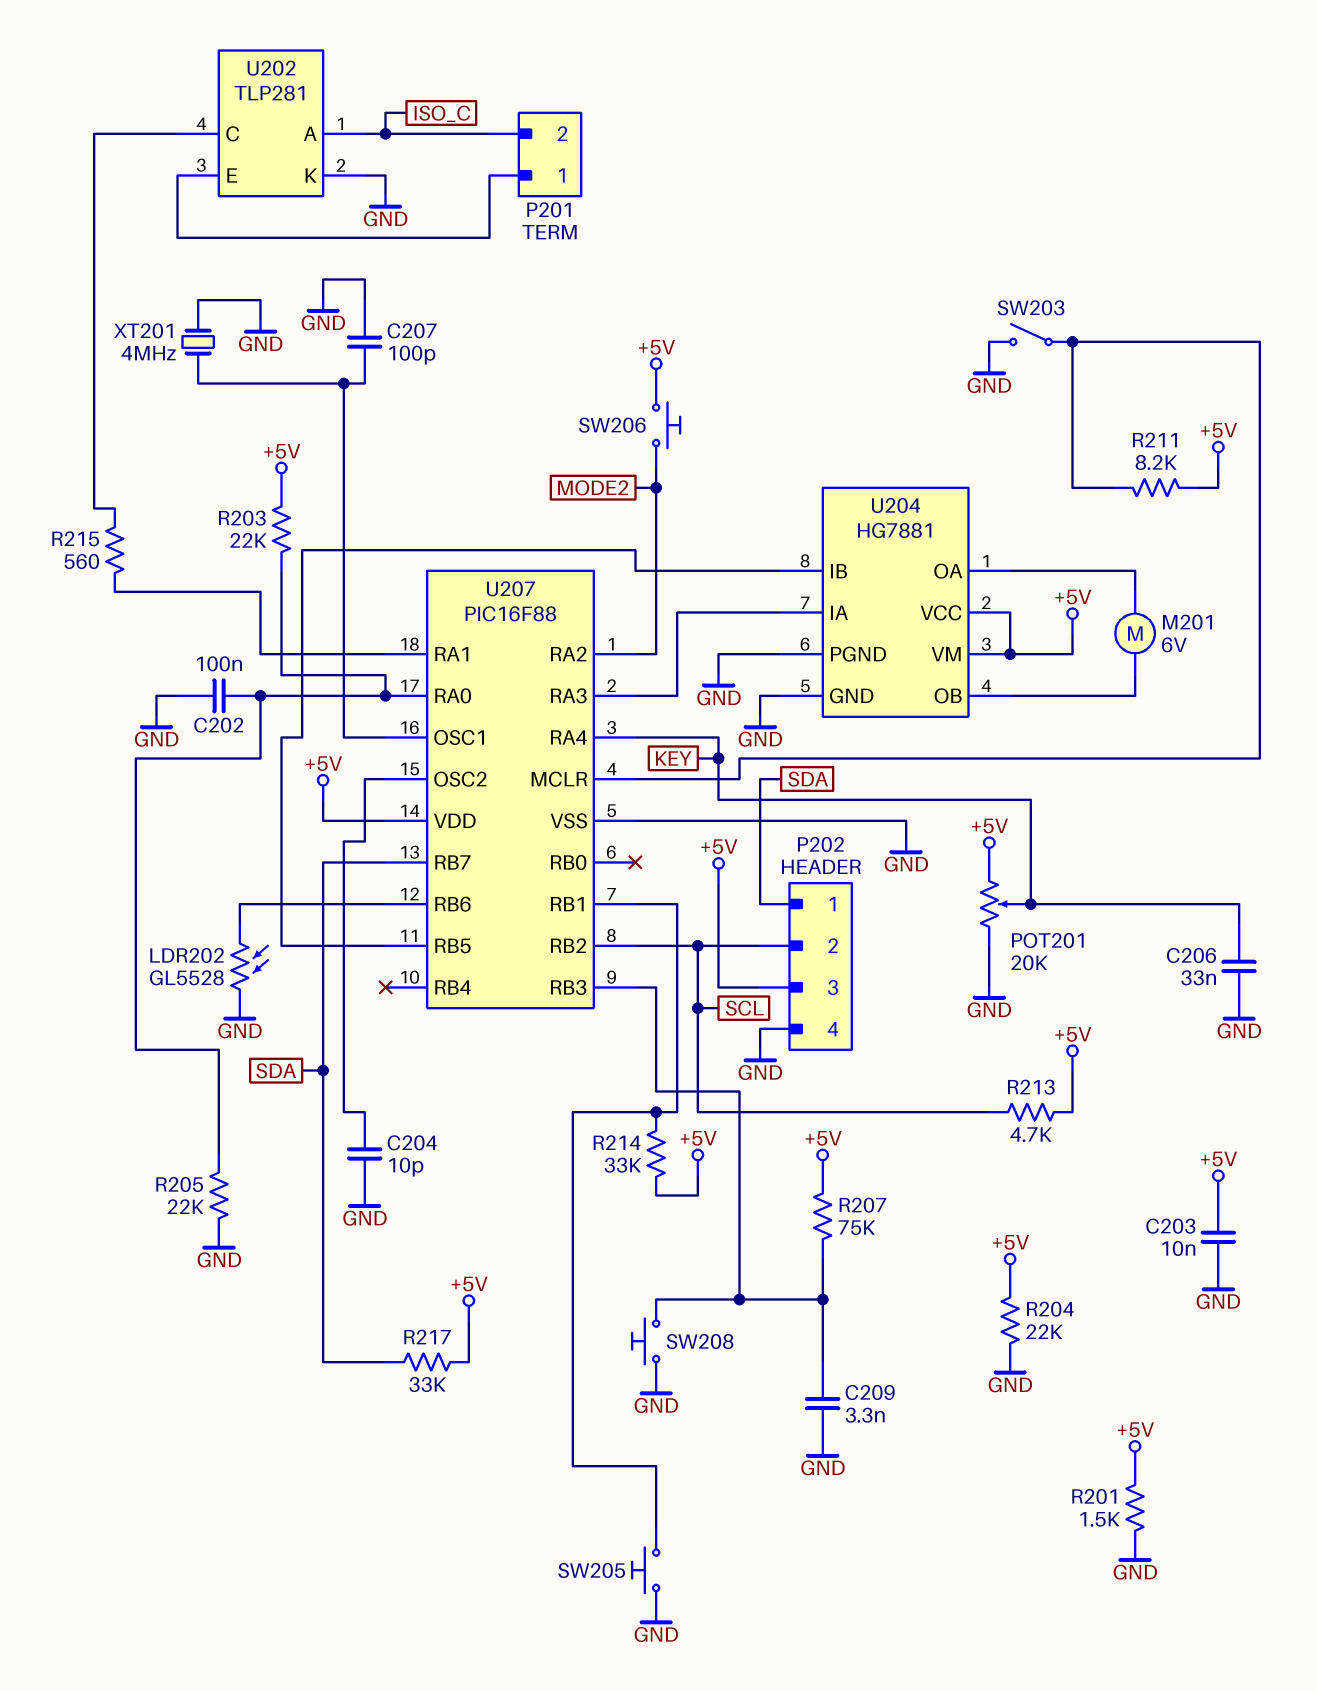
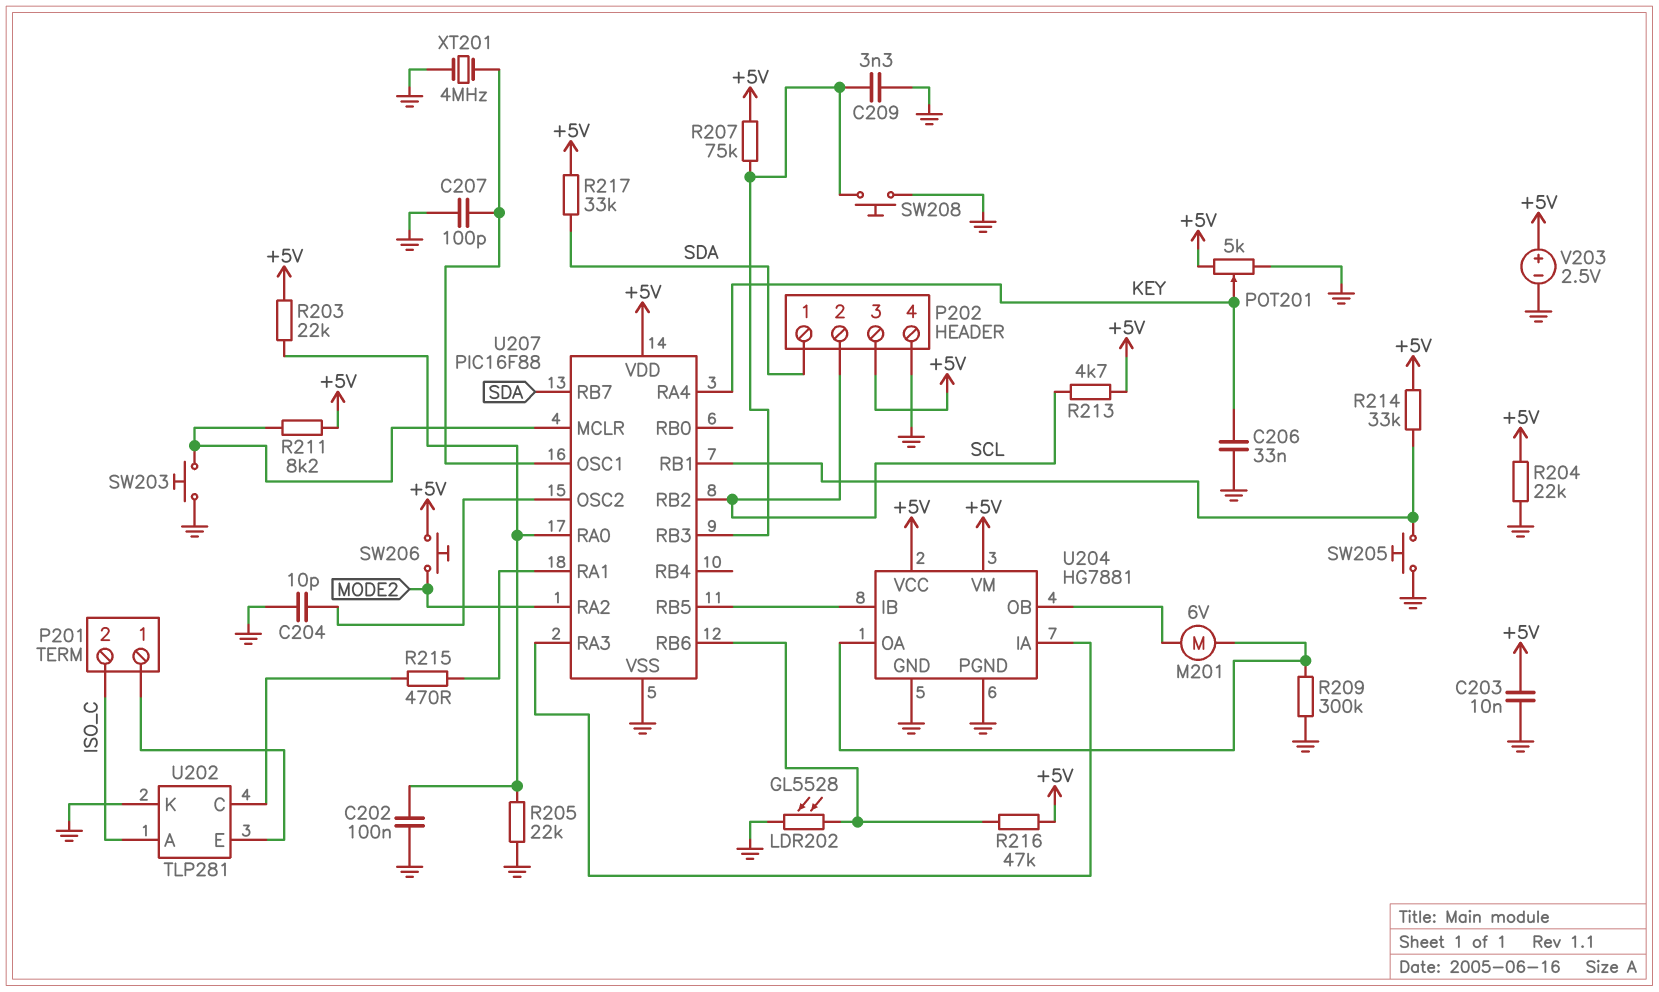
POT201: 20k (+5V, GND, wiper KEY) -> 5k (+5V, GND, wiper KEY)
R201: 1.5k (+5V, GND) -> none
R209: none -> 300k (GND, U204/OA)
R215: 560 (U202/C, U207/RA1) -> 470 (U202/C, U207/RA1)
R216: none -> 47k (+5V, U207/RB6)
SW203: switch (GND, U207/MCLR) -> button (GND, U207/MCLR)
V203: none -> 2.5V (plus +5V, minus GND)

